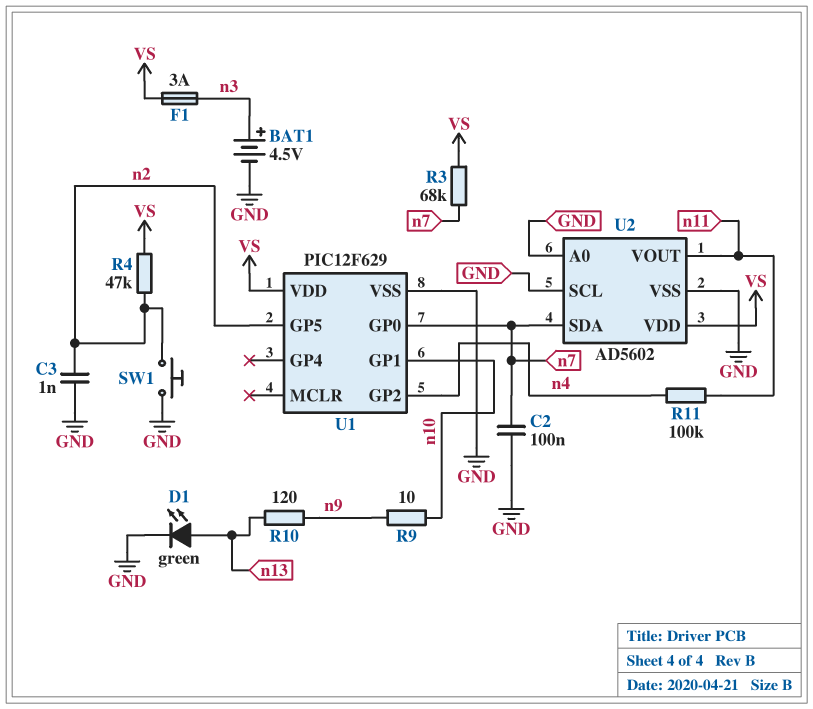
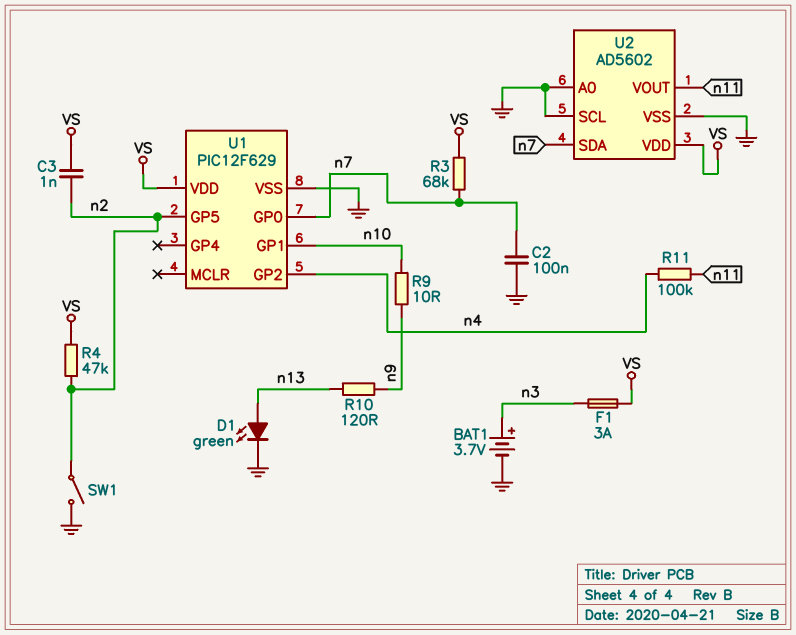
BAT1: 4.5V (plus n3, minus GND) -> 3.7V (plus n3, minus GND)
C3: 1nF (GND, n2) -> 1nF (VS, n2)
SW1: button (GND, n2) -> switch (GND, n2)

